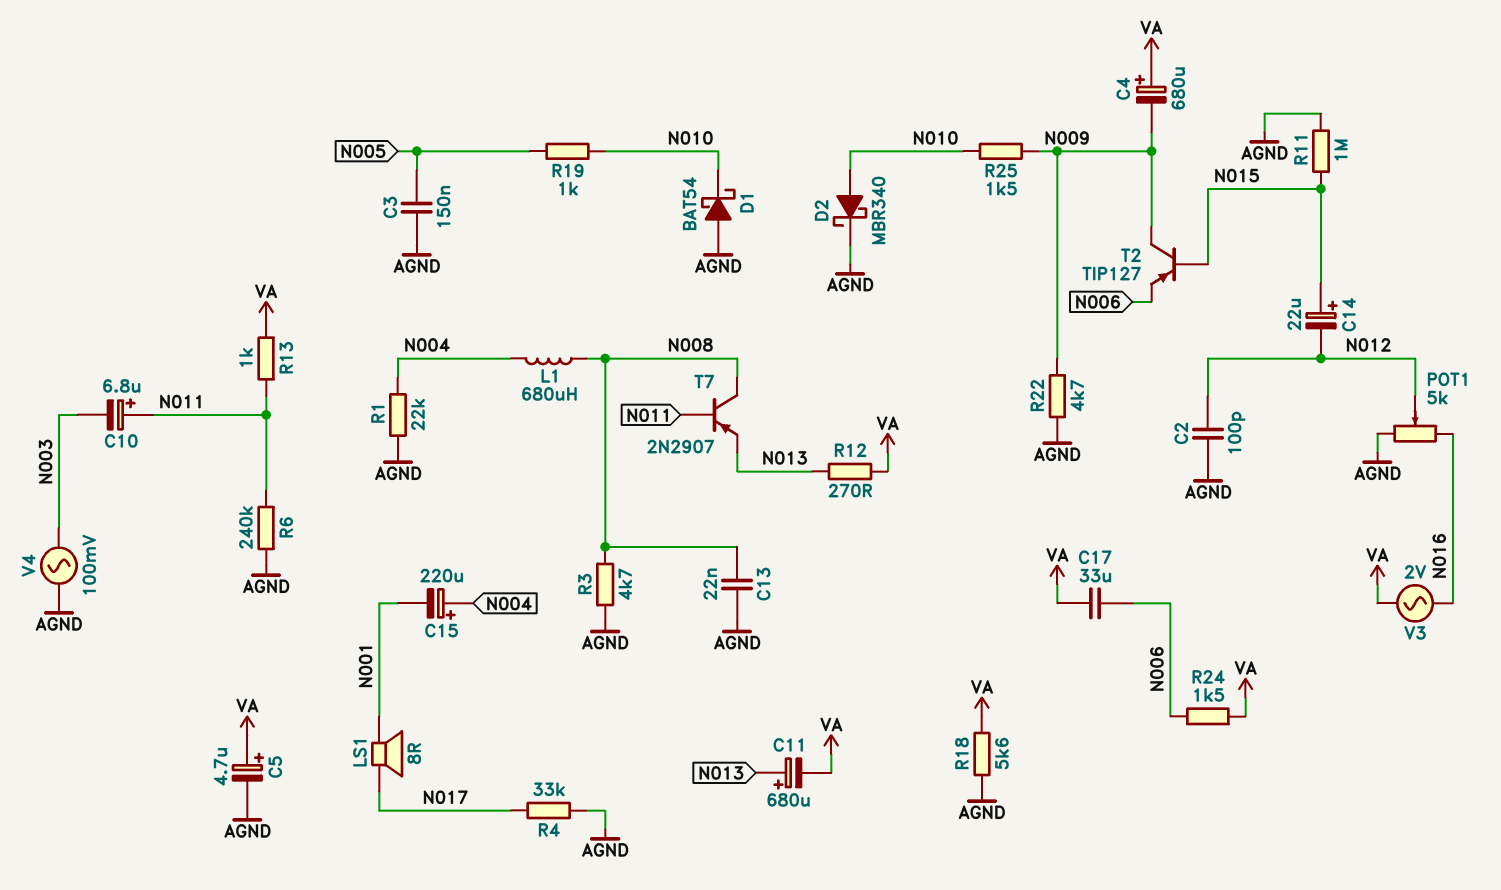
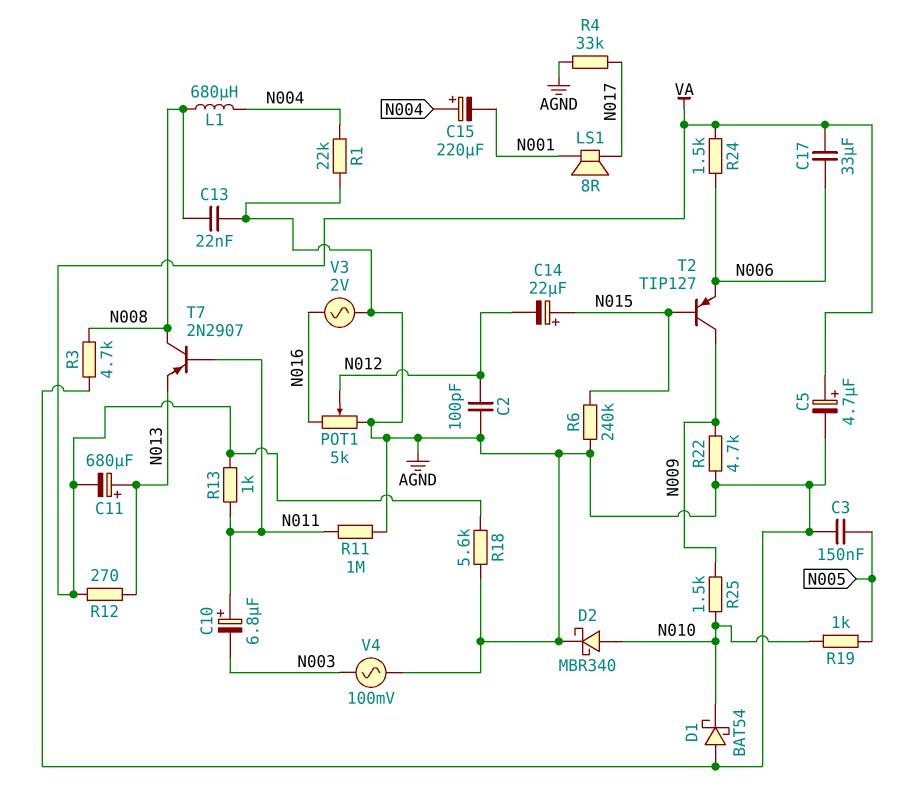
C4: 680uF (plus VA, minus N009) -> none
R6: 240k (AGND, N011) -> 240k (AGND, N015)
R11: 1M (AGND, N015) -> 1M (AGND, N011)
V3: AC 2V (N016, VA) -> AC 2V (AGND, N016)

